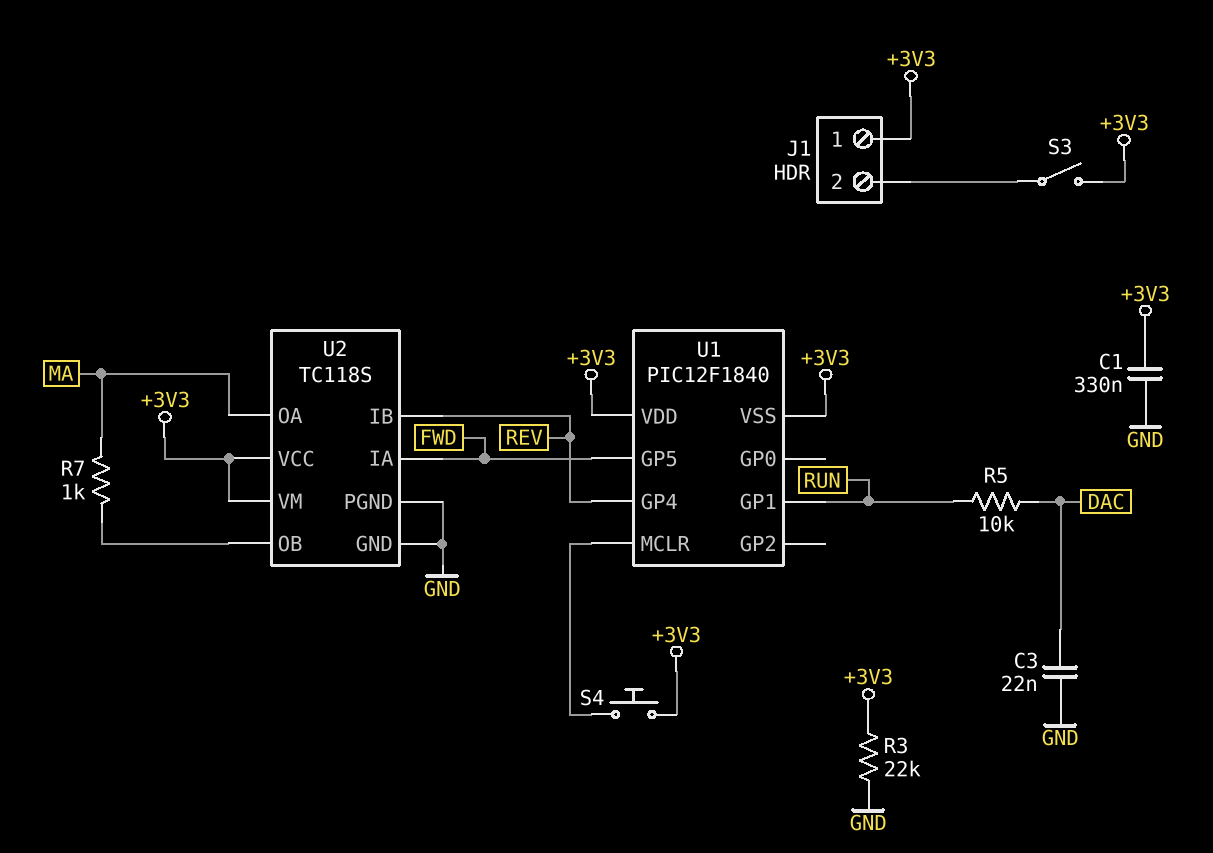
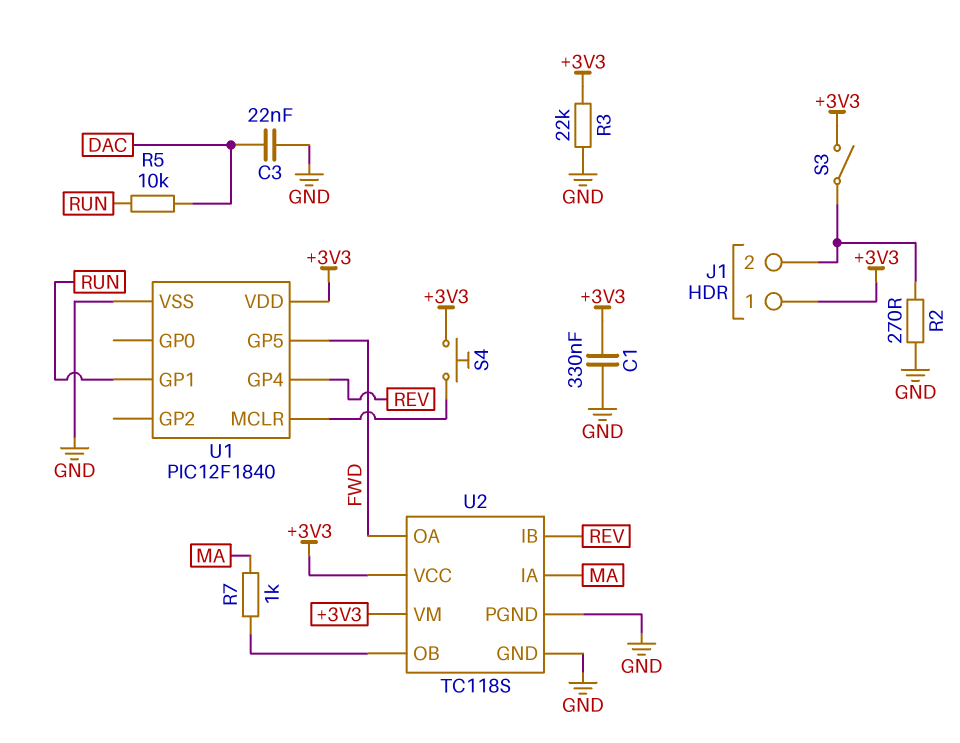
R2: none -> 270 (GND, J1/2)
U1 pin VSS: +3V3 -> GND
U2 pin IA: FWD -> MA
U2 pin OA: MA -> FWD

